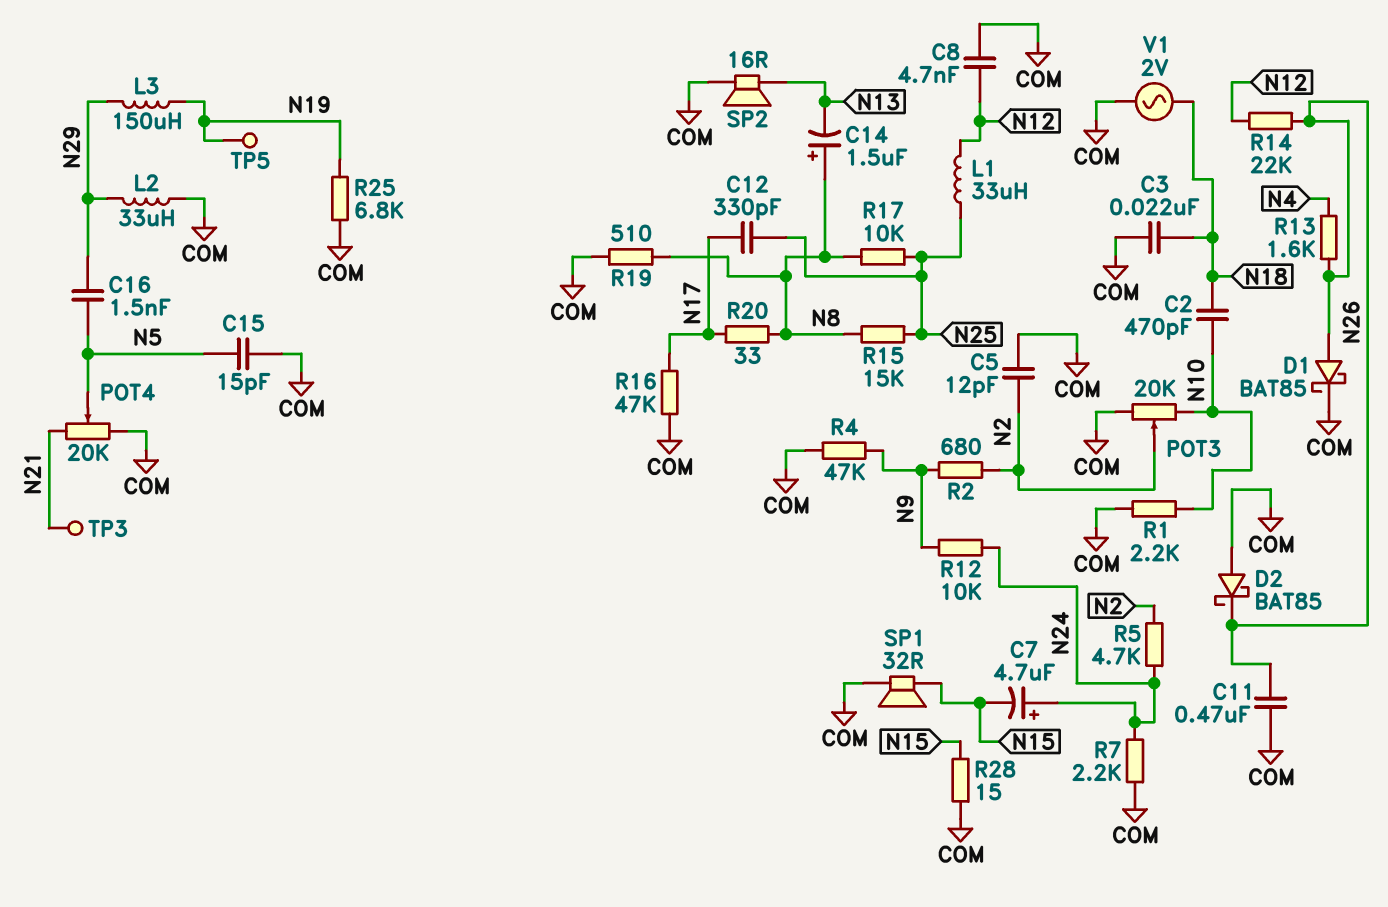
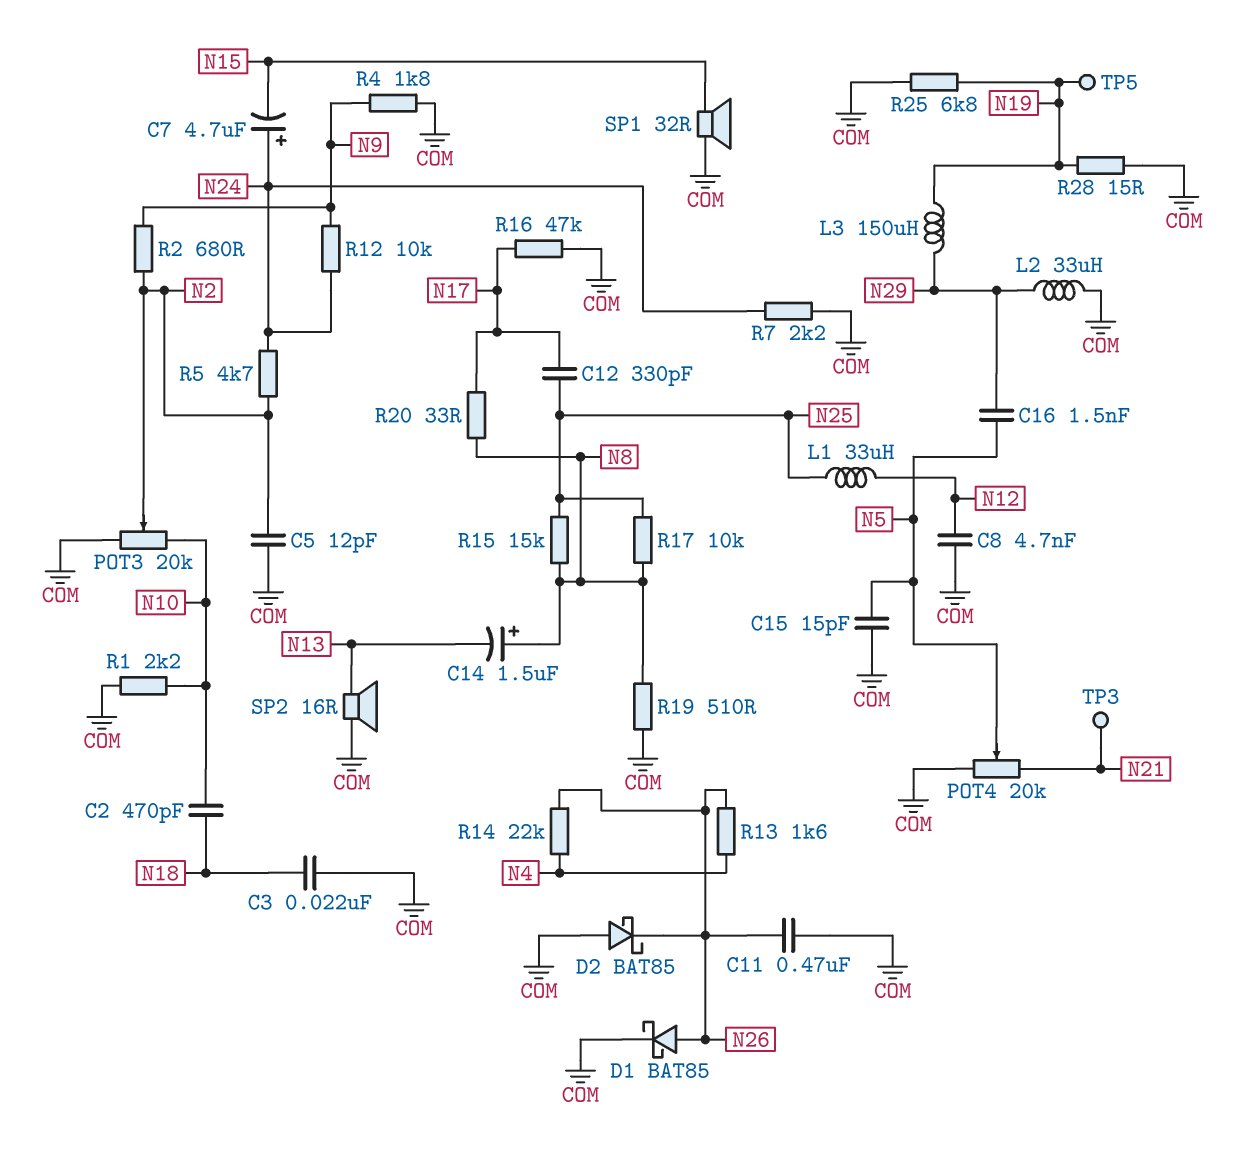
R4: 47k (COM, N9) -> 1.8k (COM, N9)
R14: 22k (N12, N26) -> 22k (N4, N26)
R28: 15 (COM, N15) -> 15 (COM, N19)
V1: AC 2V (COM, N18) -> none

